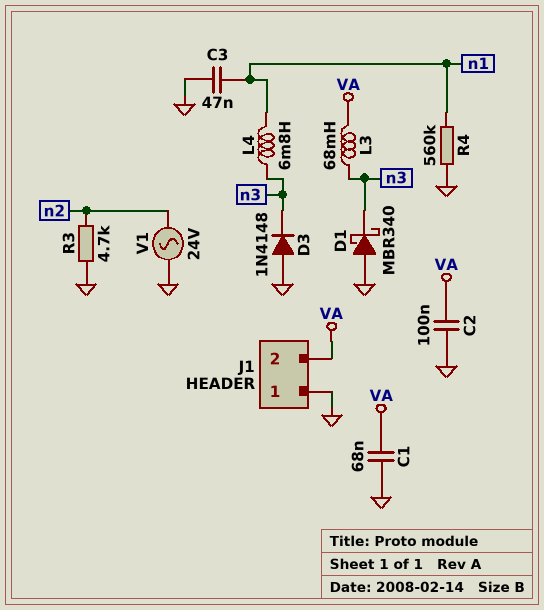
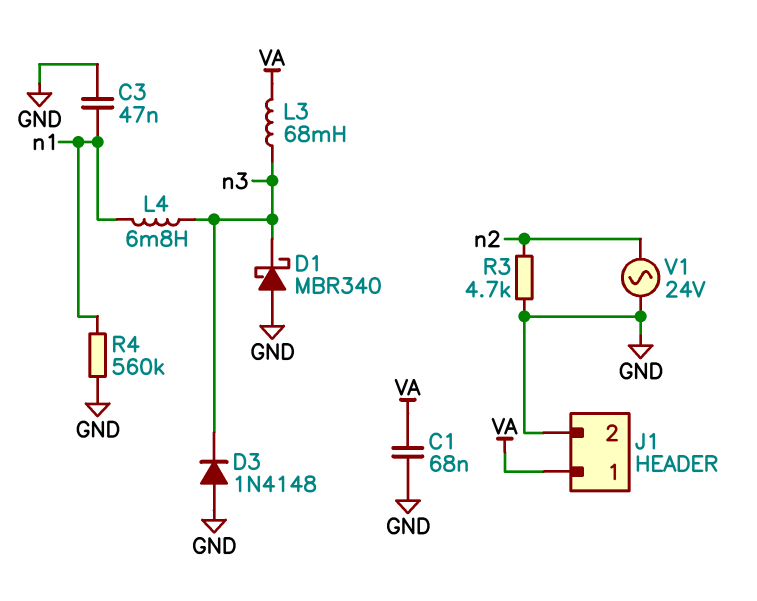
C2: 100nF (GND, VA) -> none
J1 pin 1: GND -> VA
J1 pin 2: VA -> GND

